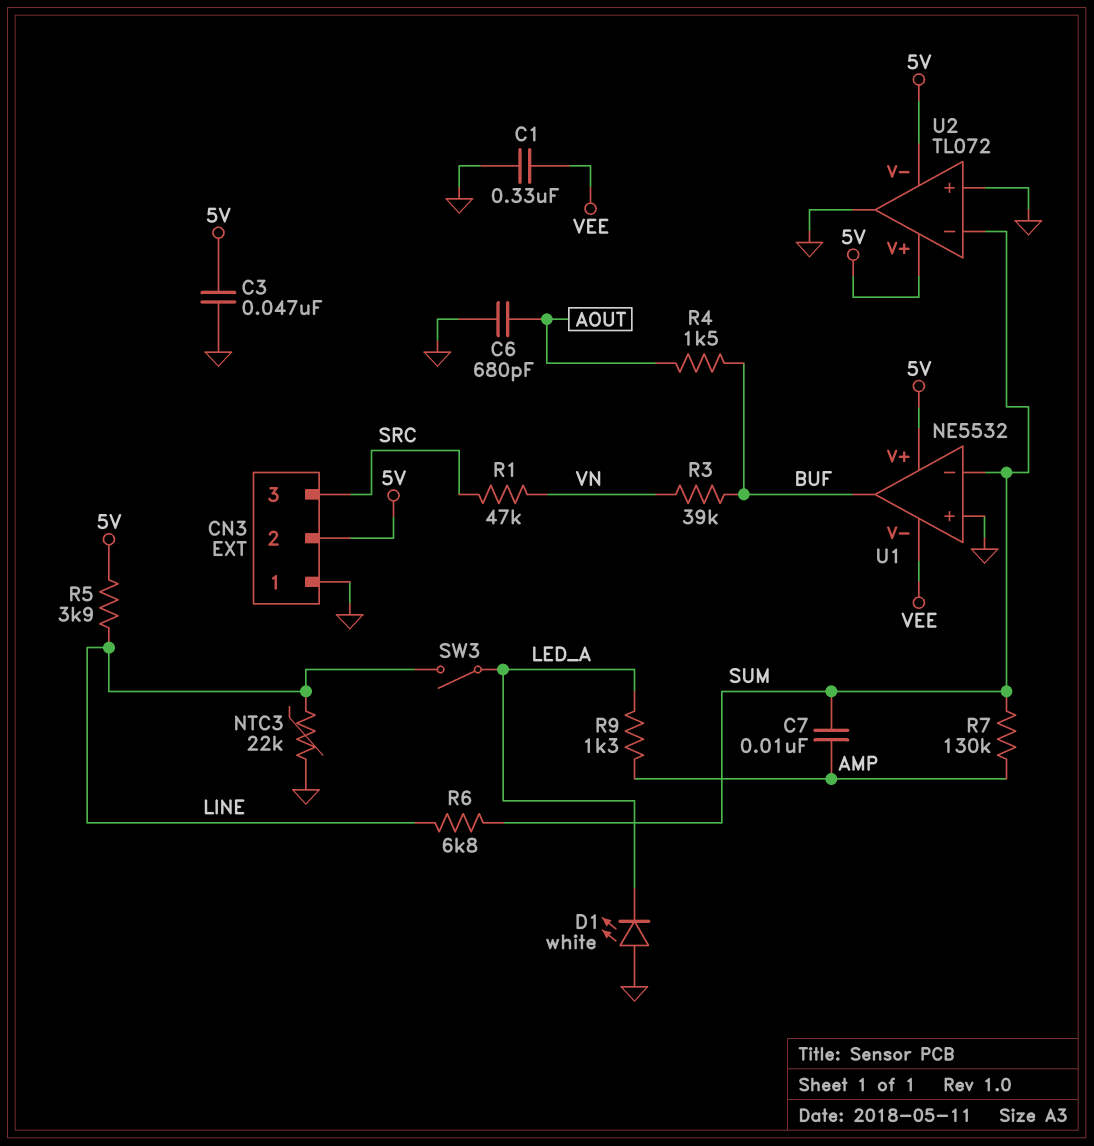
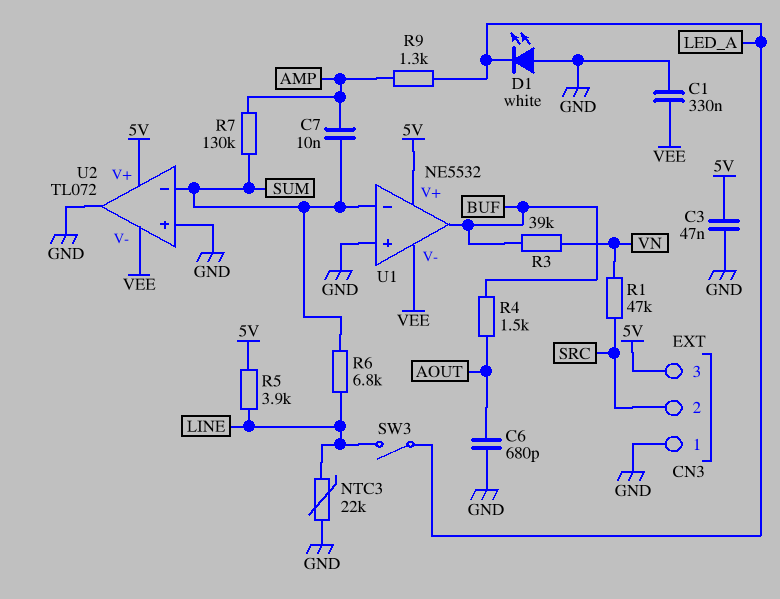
CN3 pin 2: 5V -> SRC
CN3 pin 3: SRC -> 5V
U2 pin V-: 5V -> VEE

